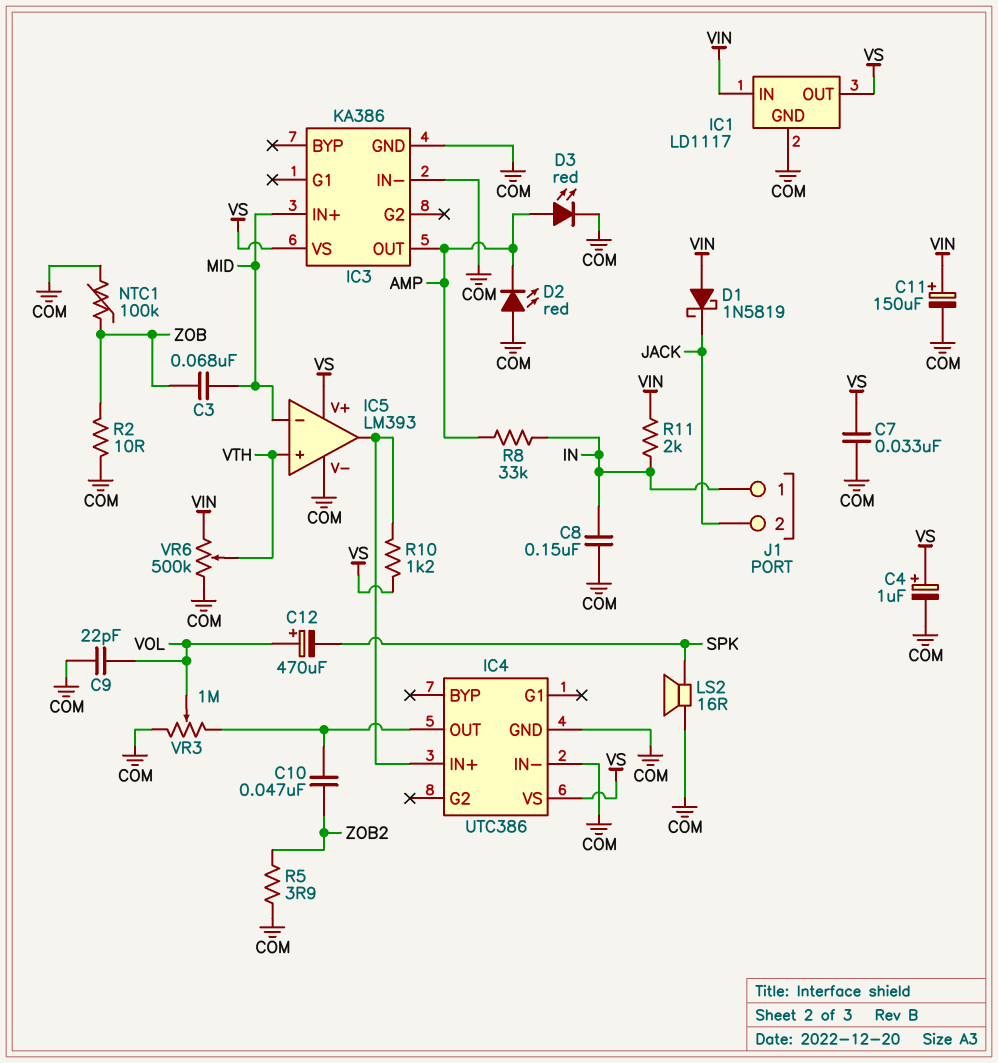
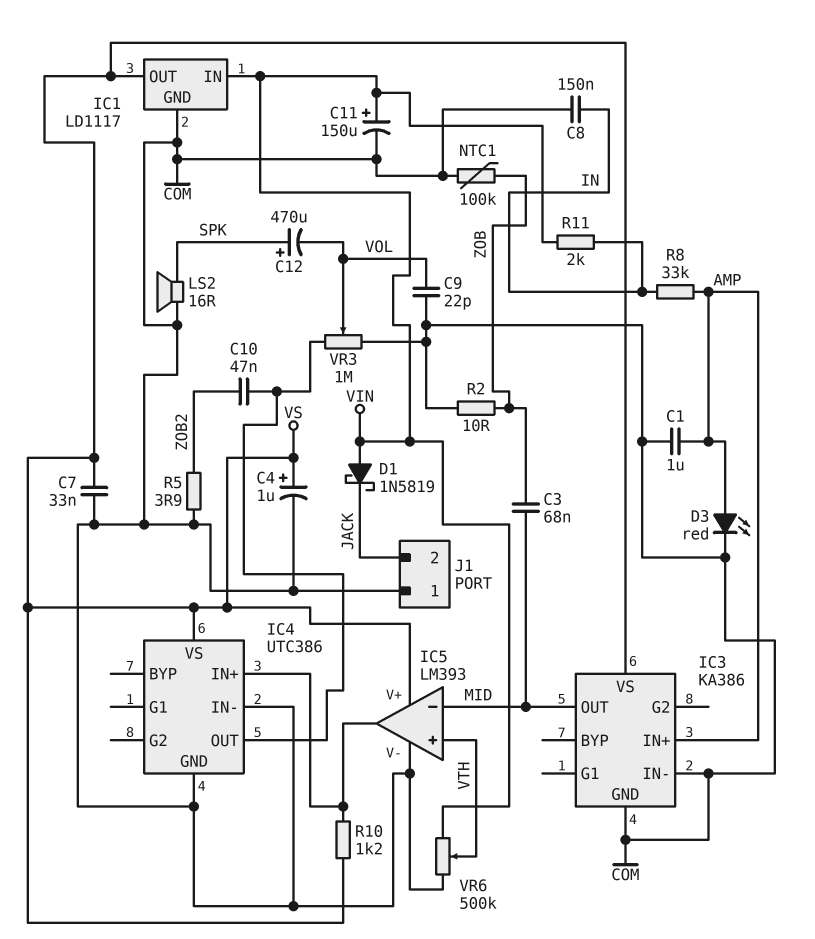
C1: none -> 1uF (AMP, COM)
C12: 470uF (plus VOL, minus SPK) -> 470uF (plus SPK, minus VOL)
D2: LED red (A COM, K AMP) -> none
IC3 pin IN+: MID -> AMP
IC3 pin OUT: AMP -> MID
J1 pin 1: IN -> COM

